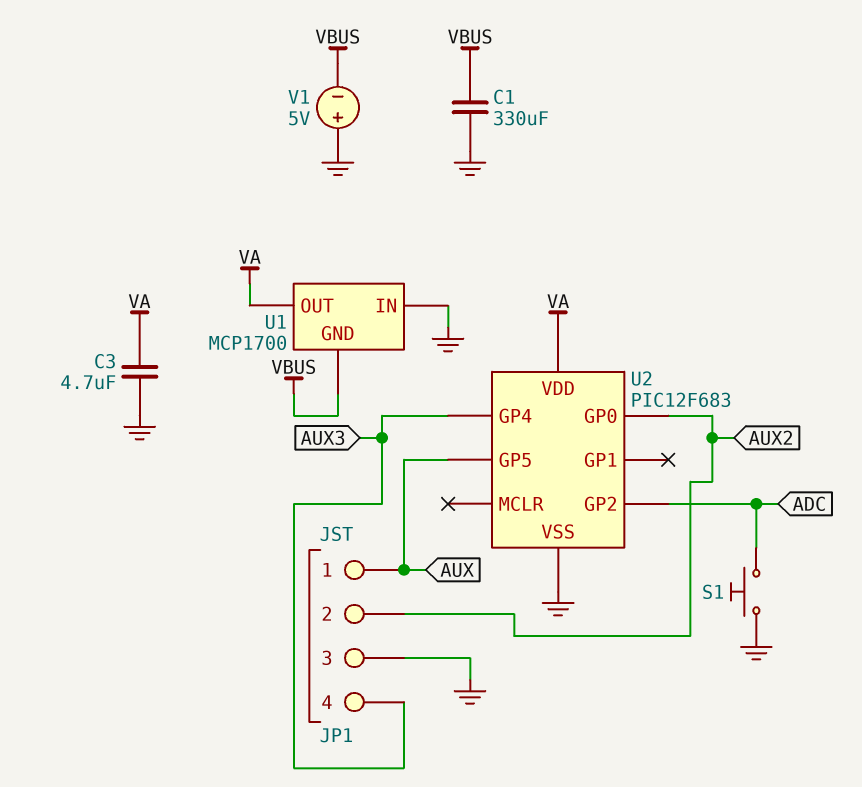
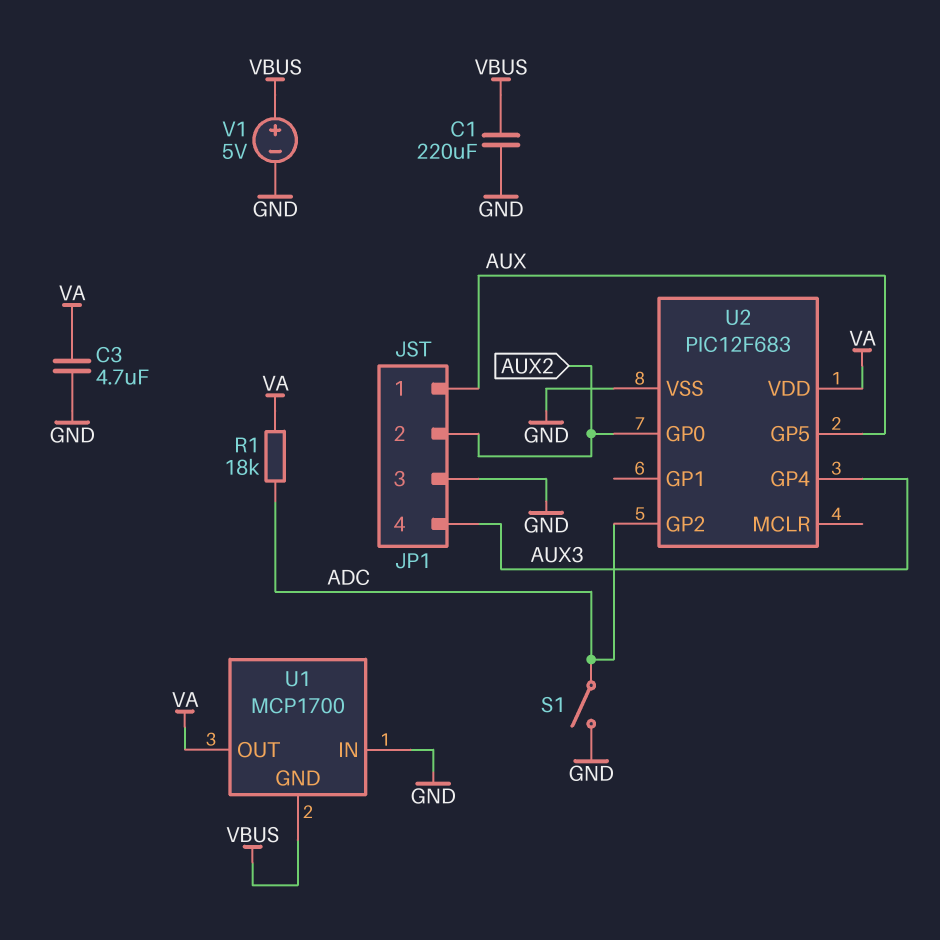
C1: 330uF (GND, VBUS) -> 220uF (GND, VBUS)
R1: none -> 18k (ADC, VA)
S1: button (ADC, GND) -> switch (ADC, GND)
V1: 5V (plus GND, minus VBUS) -> 5V (plus VBUS, minus GND)

